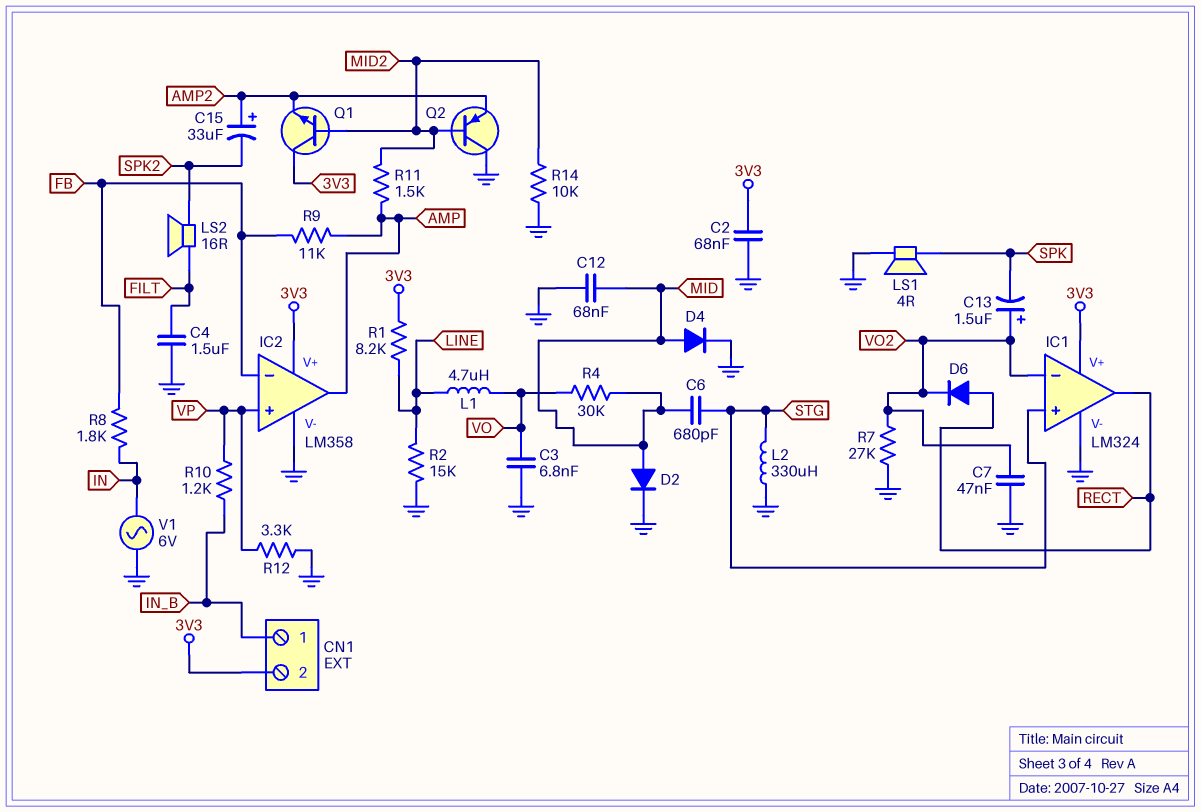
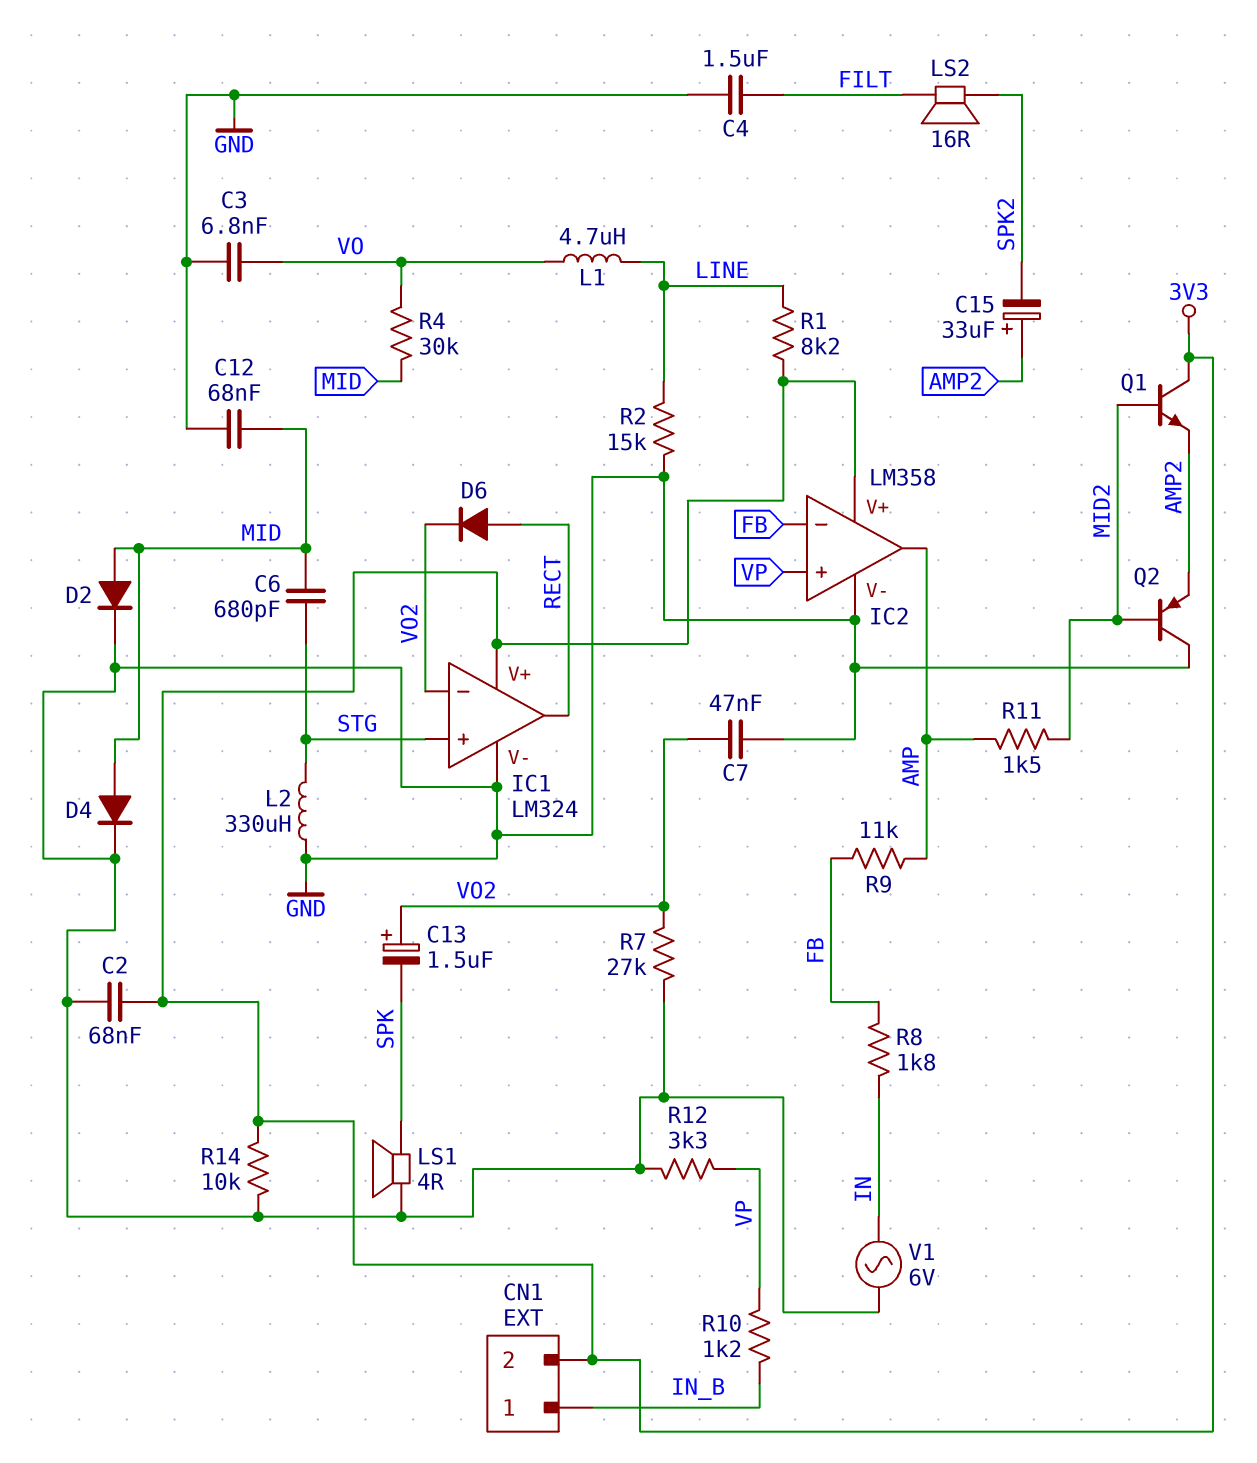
R14: 10k (GND, MID2) -> 10k (3V3, GND)

